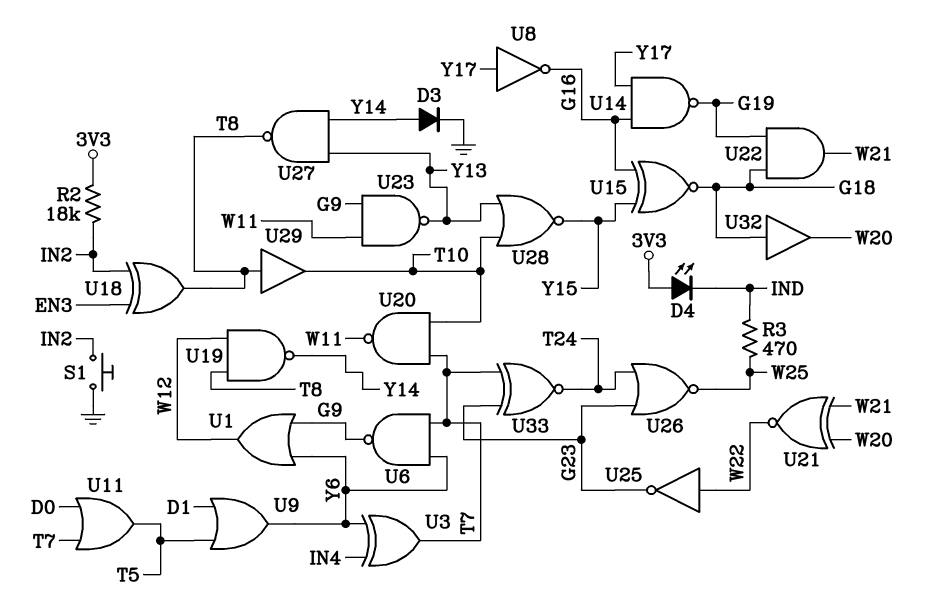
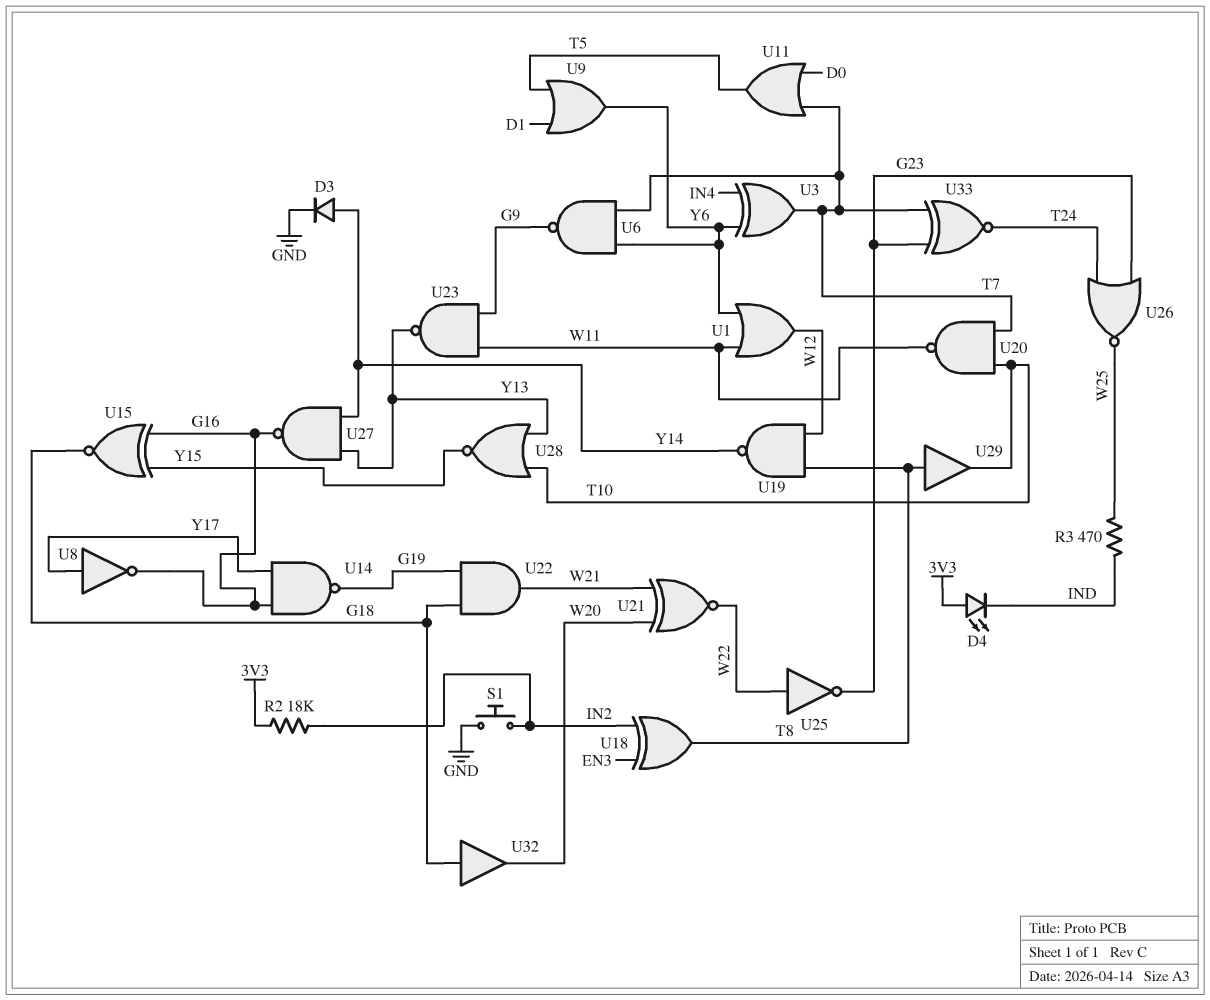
U1: OR (in G9, in Y6, out W12) -> OR (in W11, in Y6, out W12)
U27: NAND (in Y13, in Y14, out T8) -> NAND (in Y13, in Y14, out G16)

